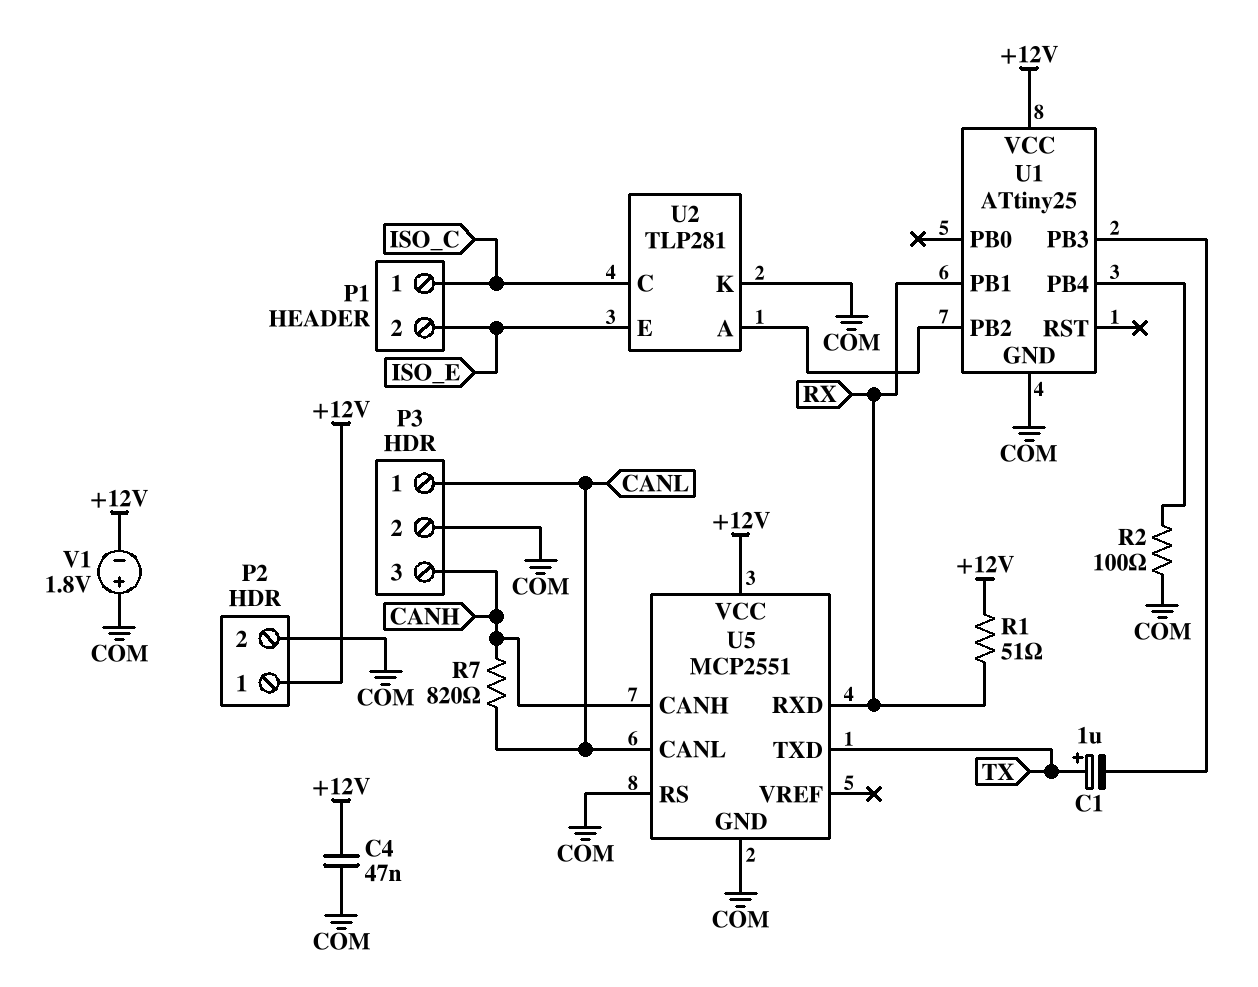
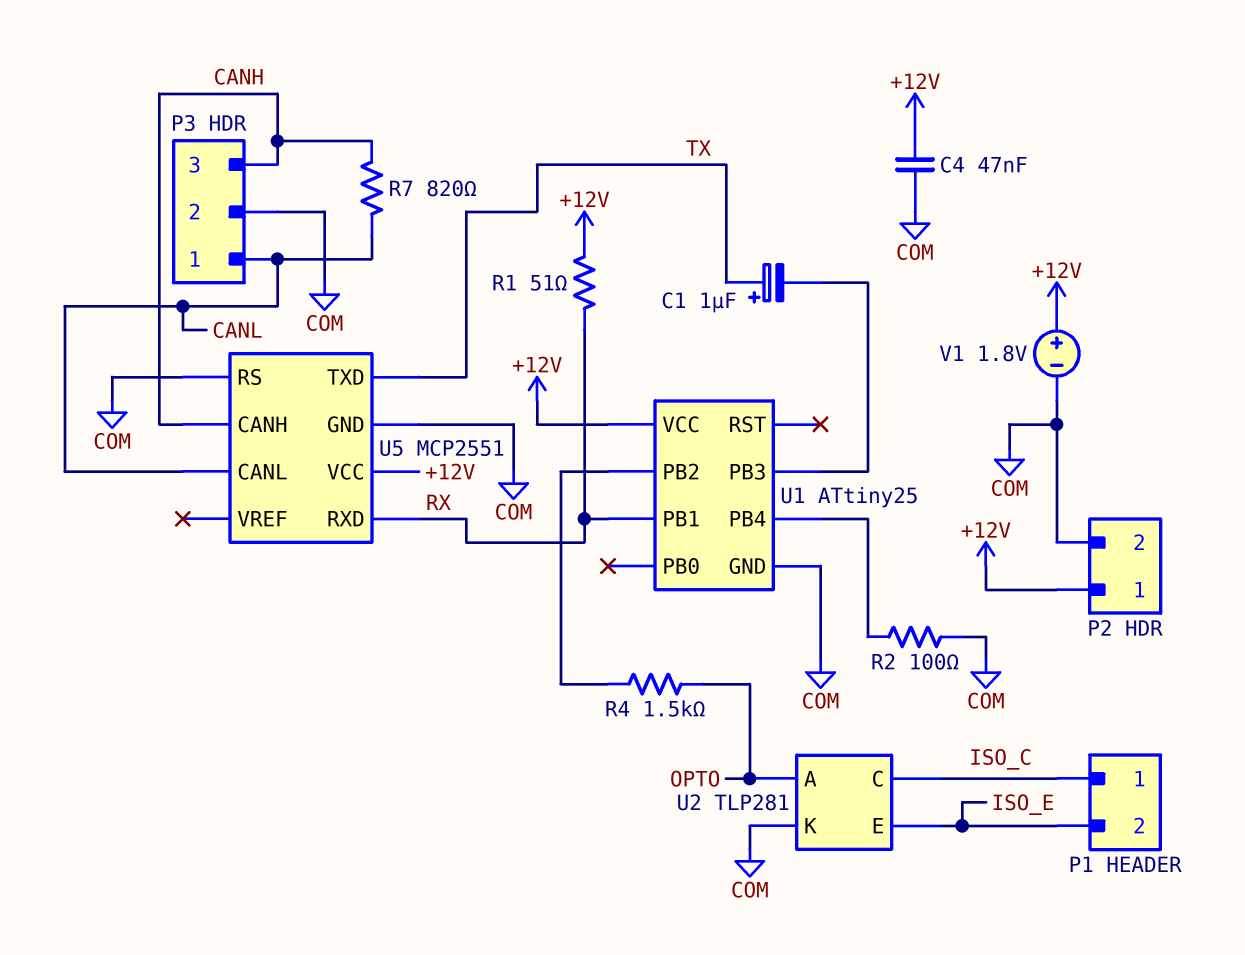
R4: none -> 1.5k (OPTO, U1/PB2)
U2 pin A: U1/PB2 -> OPTO
V1: 1.8V (plus COM, minus +12V) -> 1.8V (plus +12V, minus COM)

